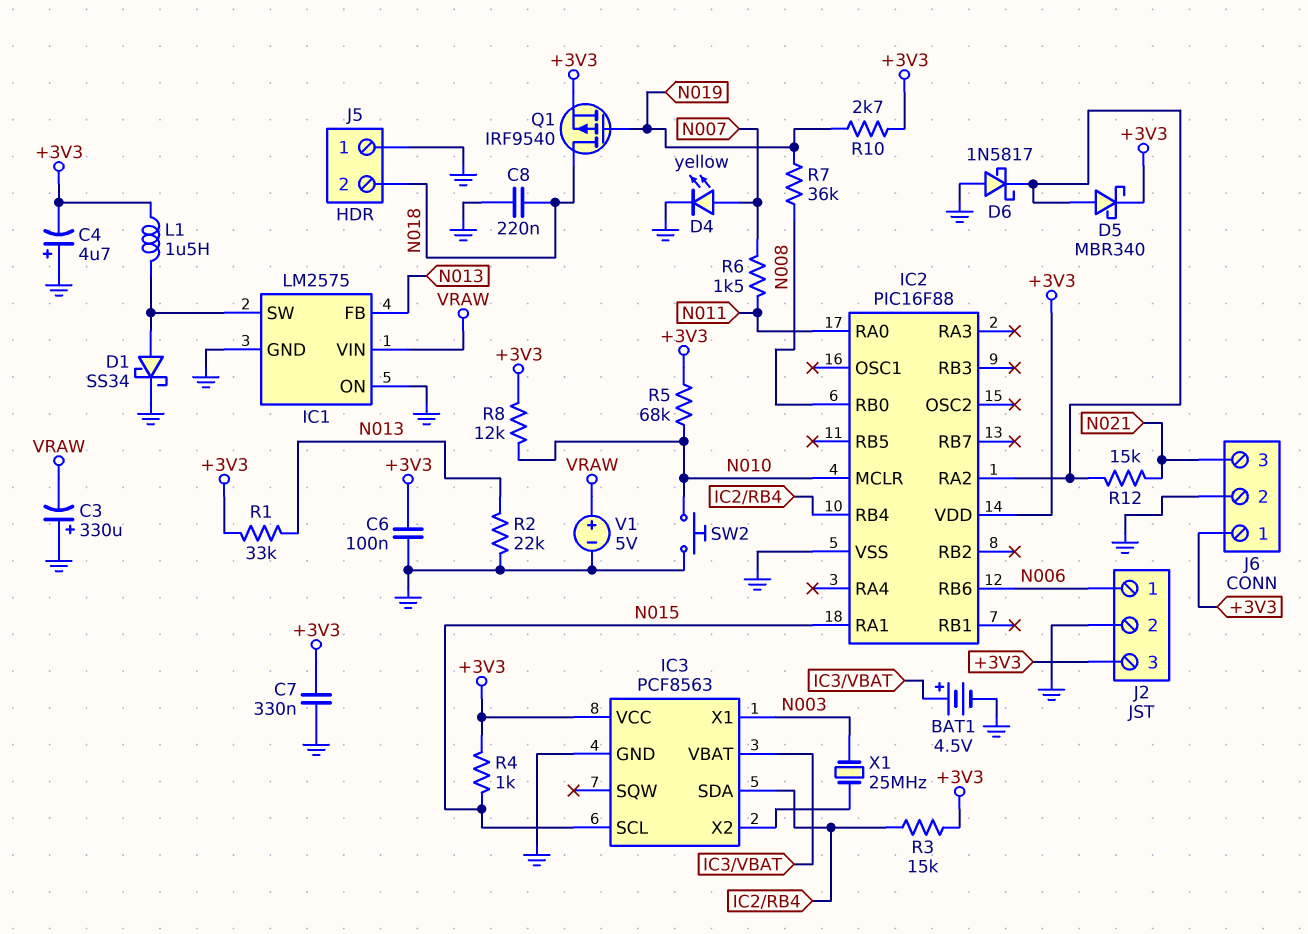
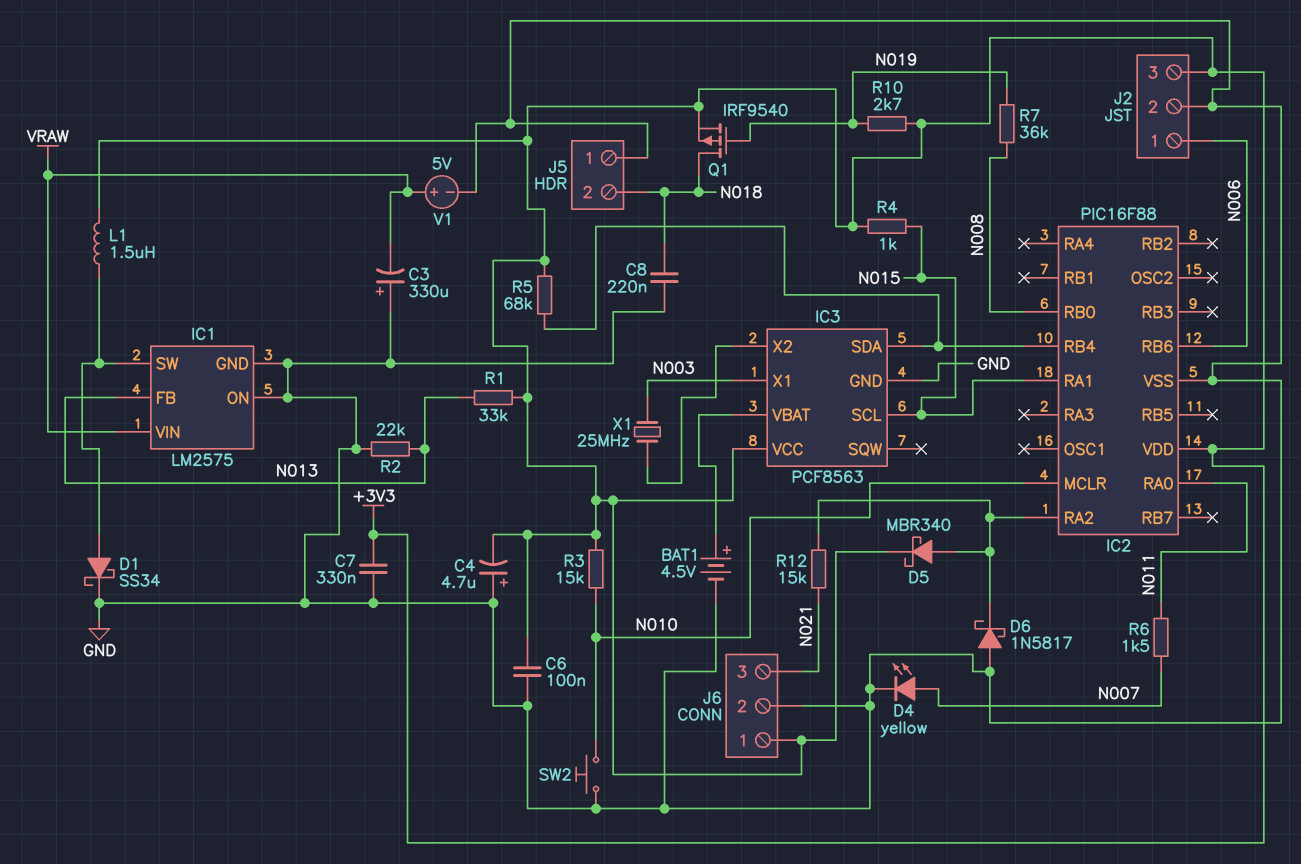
R3: 15k (+3V3, IC2/RB4) -> 15k (+3V3, N010)
R5: 68k (+3V3, N010) -> 68k (+3V3, IC2/RB4)
R8: 12k (+3V3, N010) -> none

